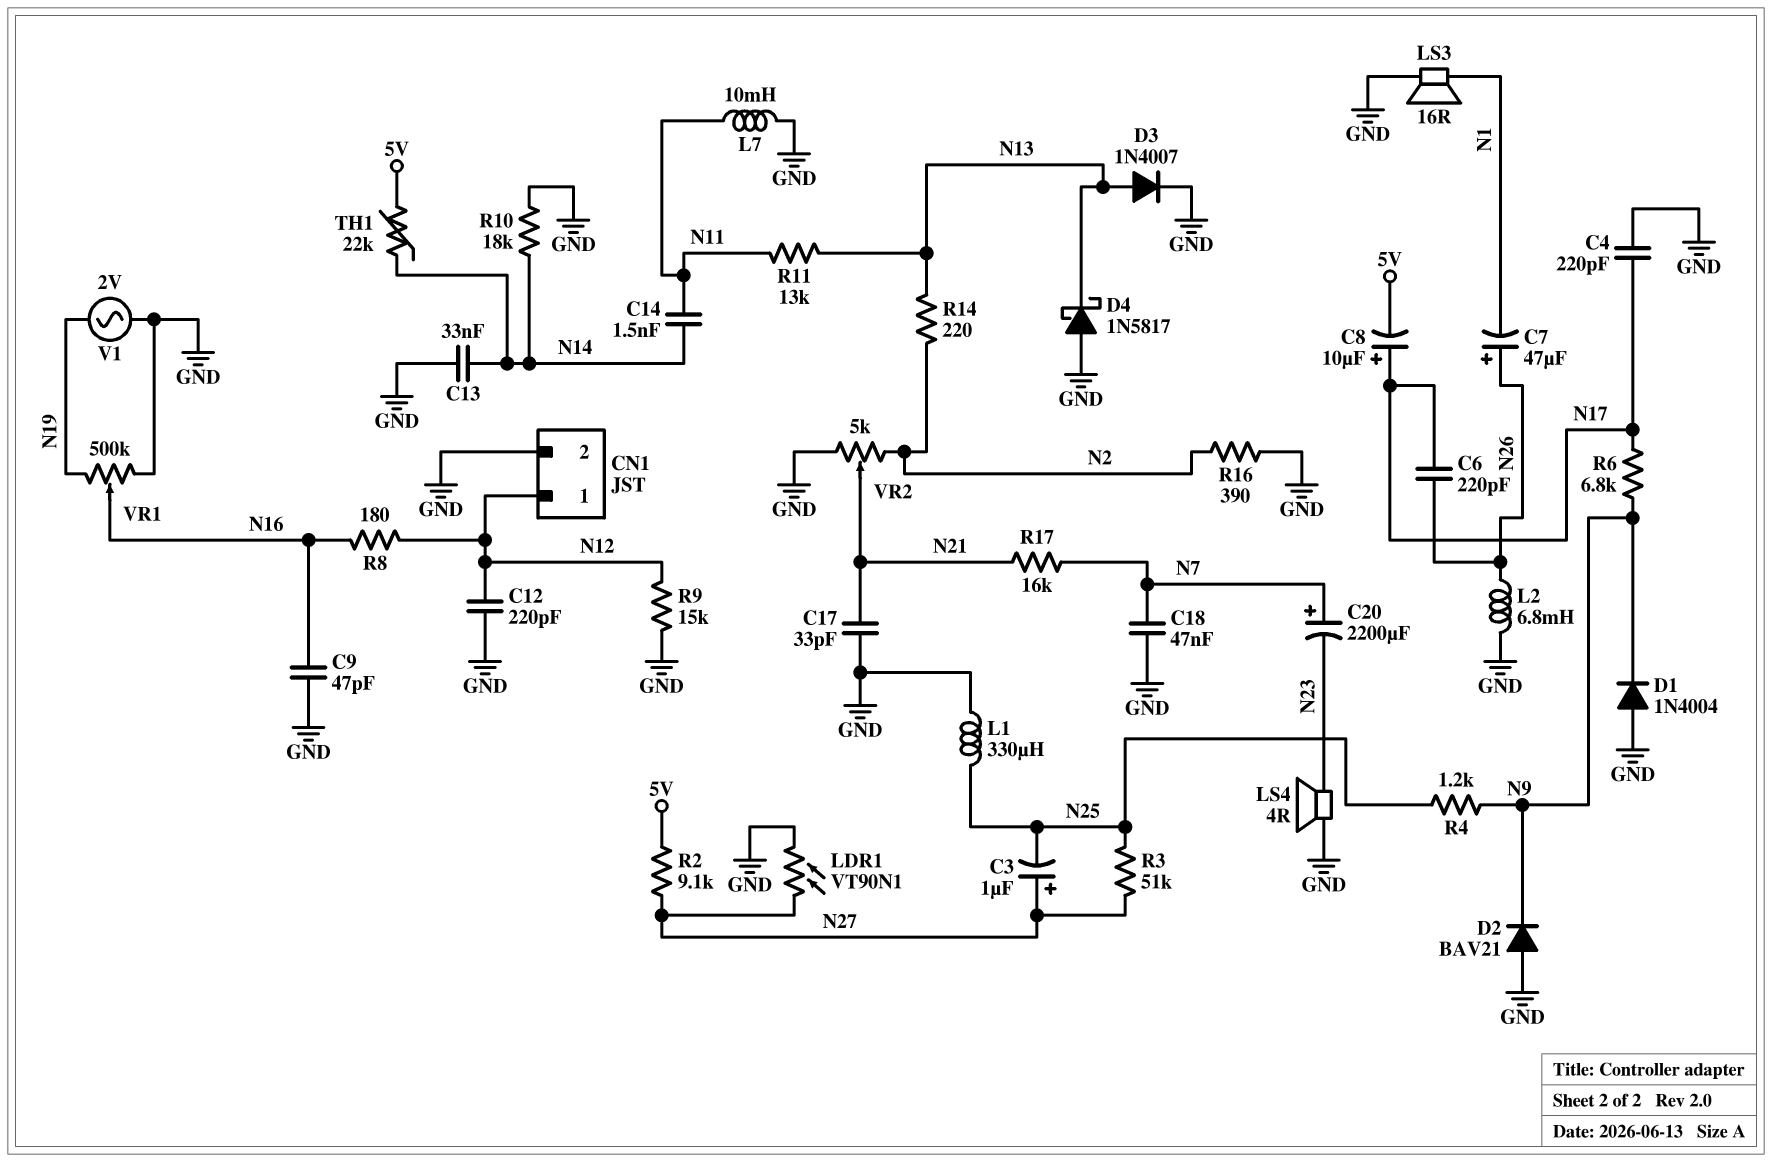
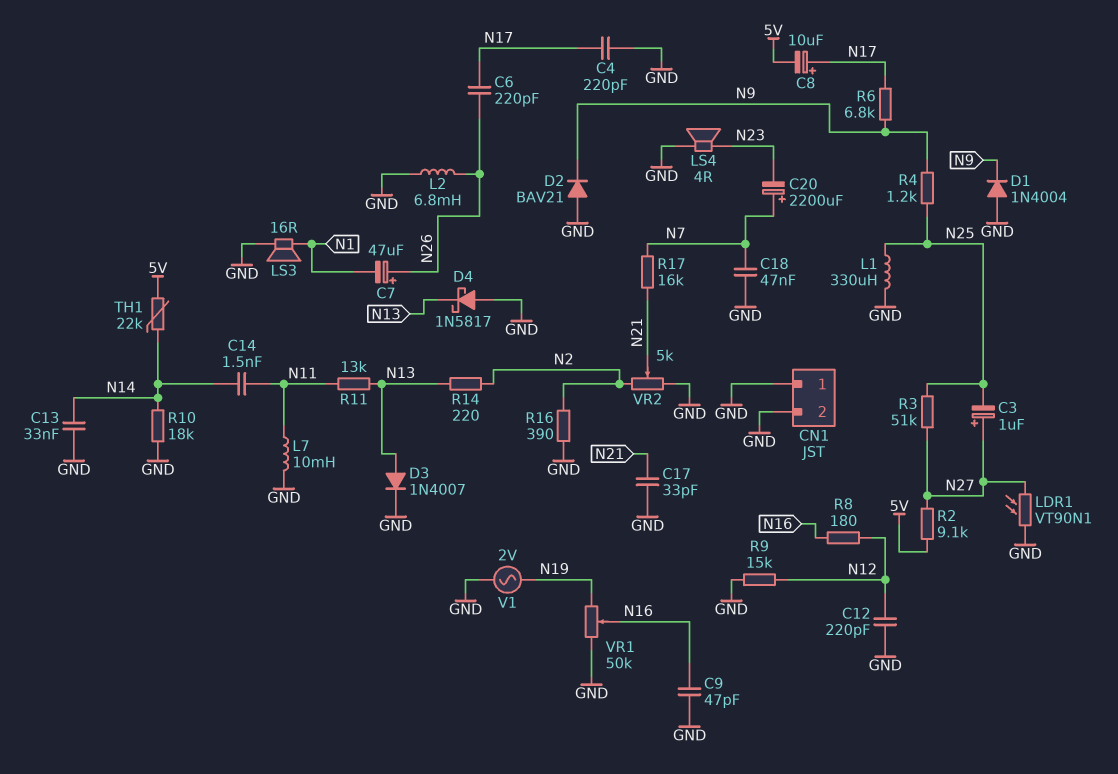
CN1 pin 1: N12 -> GND
VR1: 500k (GND, N19, wiper N16) -> 50k (GND, N19, wiper N16)

